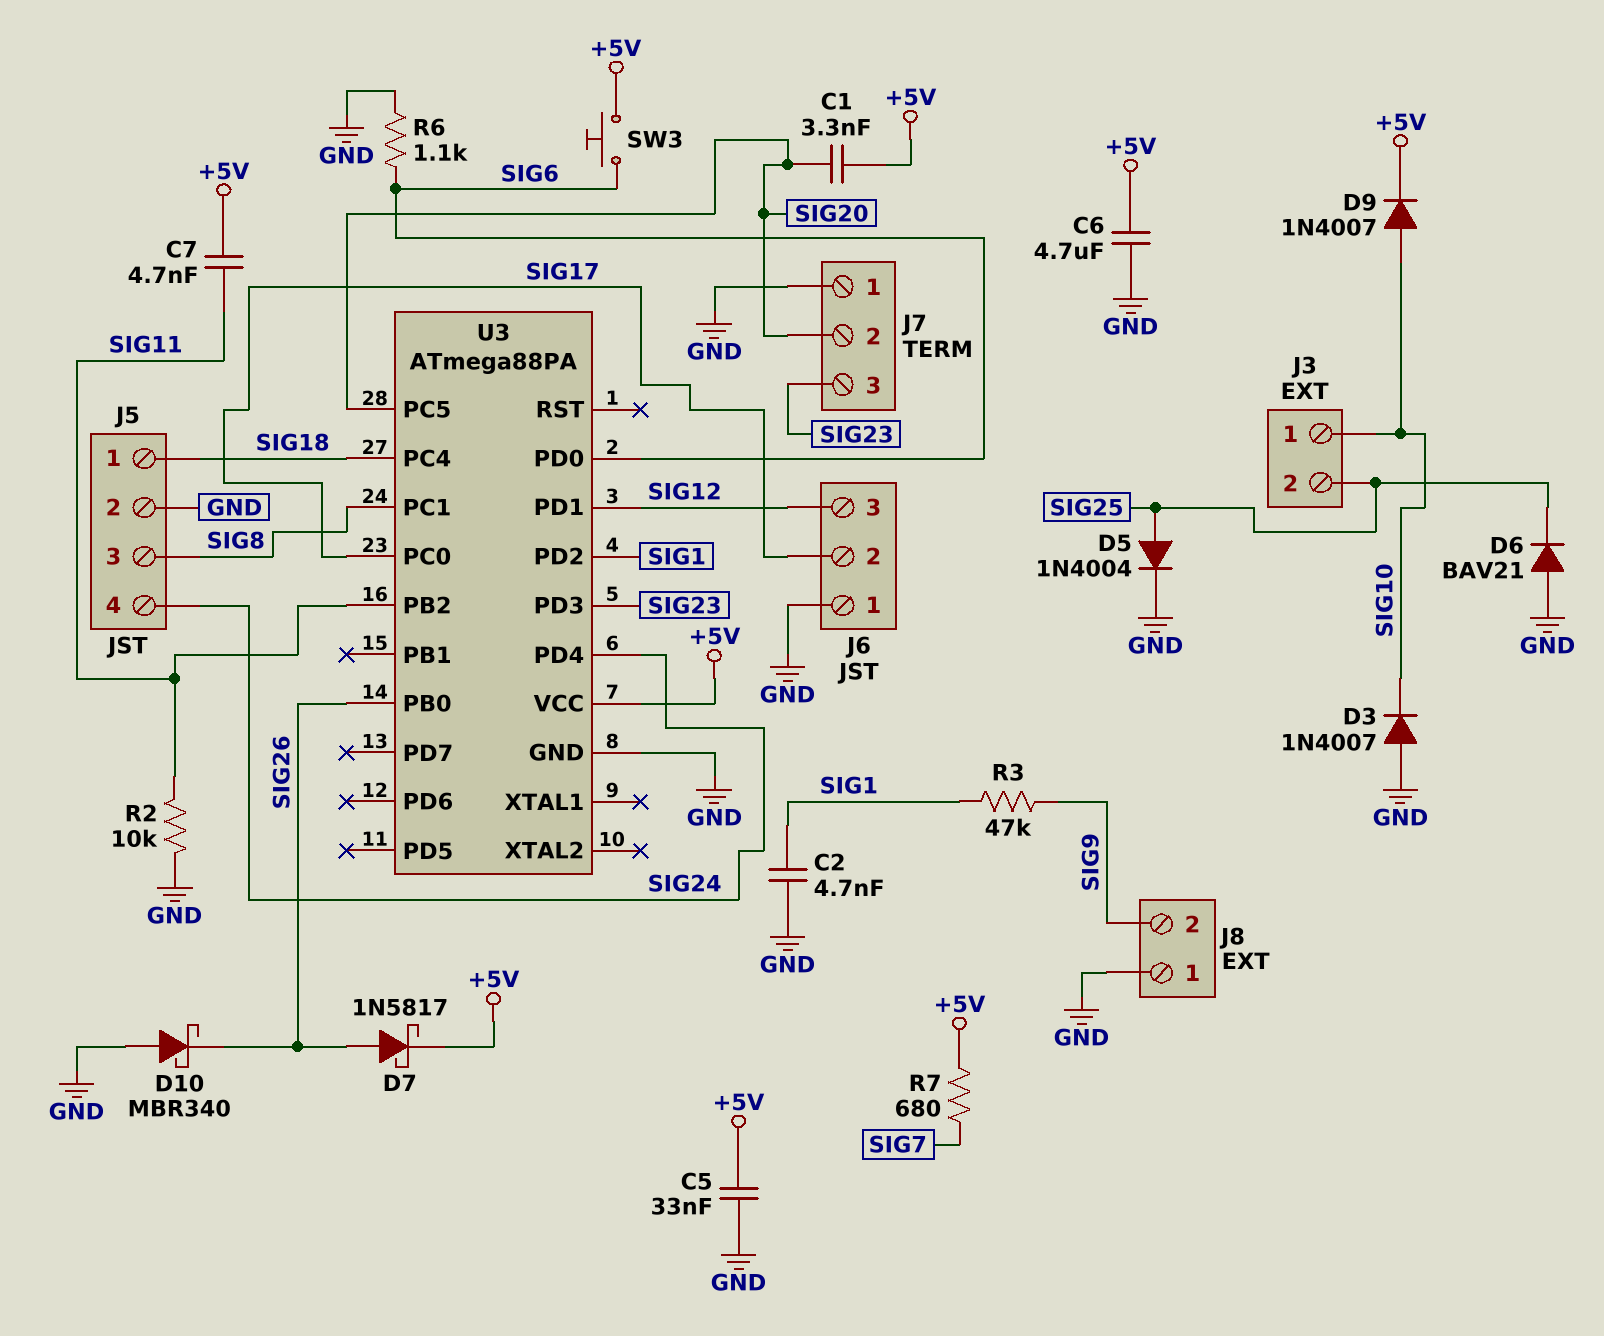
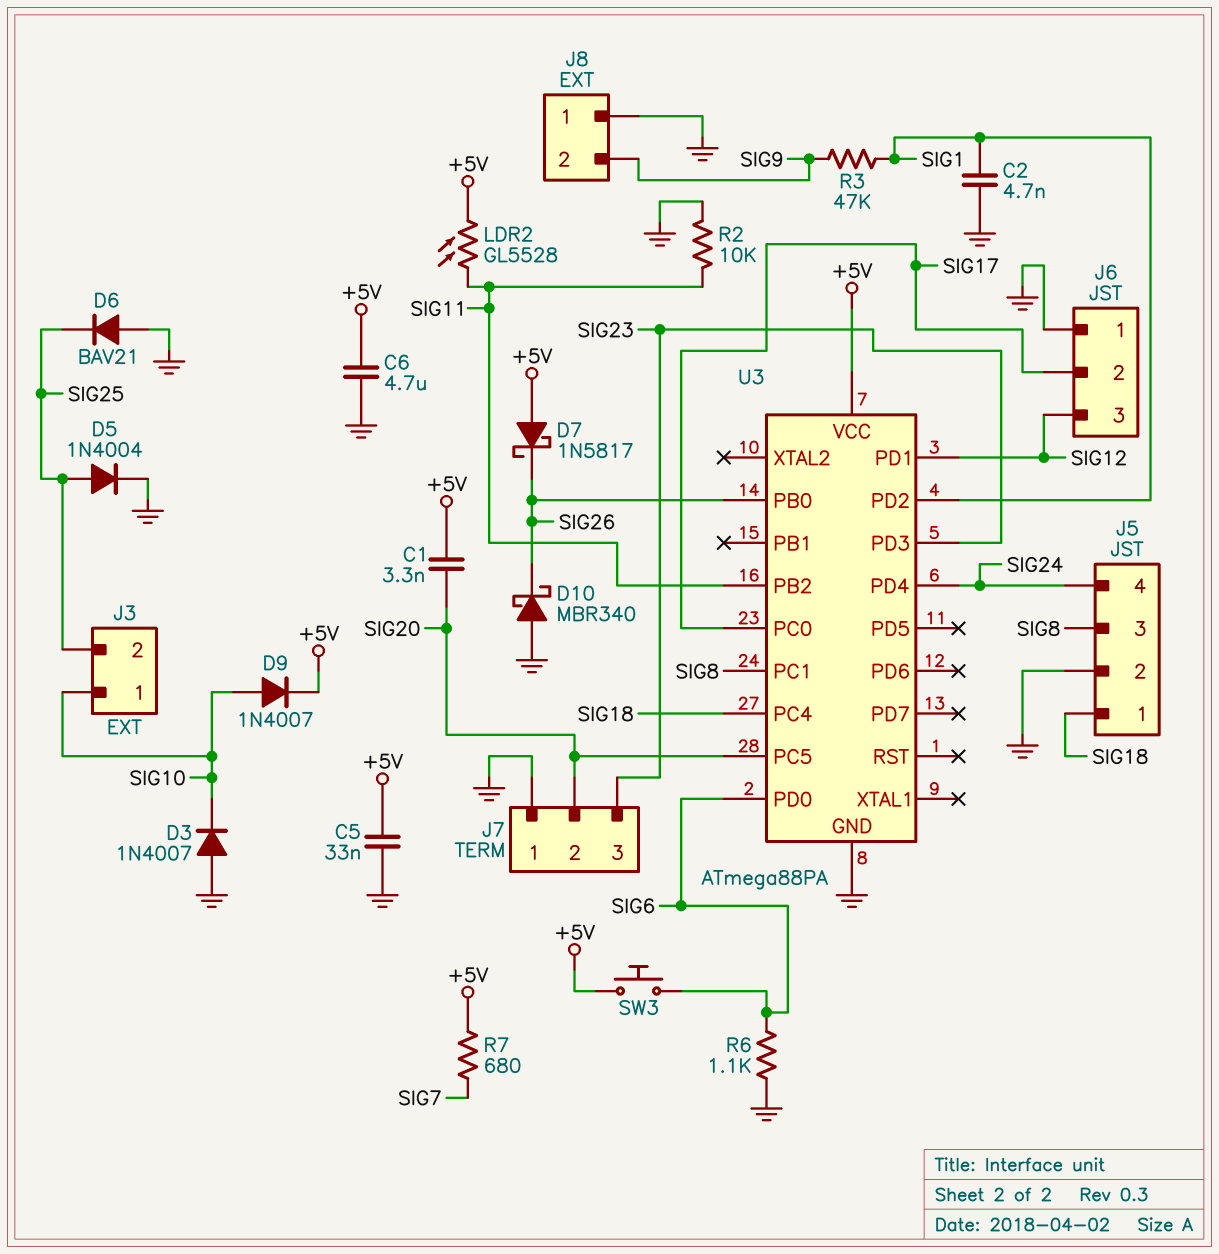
C7: 4.7nF (+5V, SIG11) -> none
D7: schottky 1N5817 (A SIG26, K +5V) -> schottky 1N5817 (A +5V, K SIG26)
LDR2: none -> GL5528 (+5V, SIG11)

